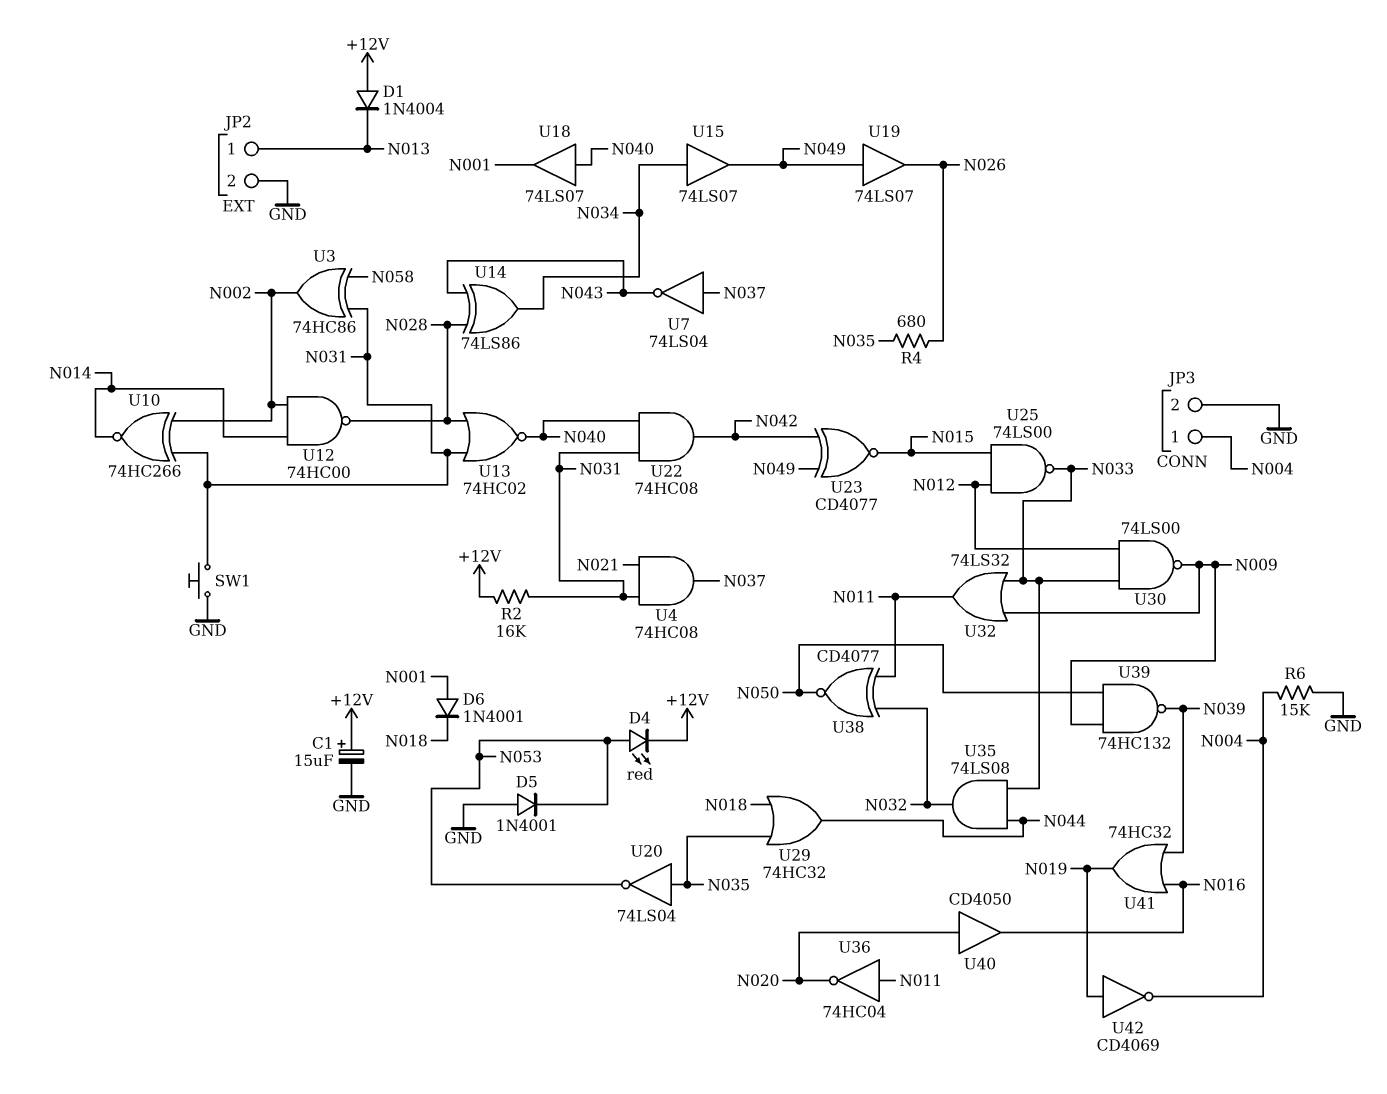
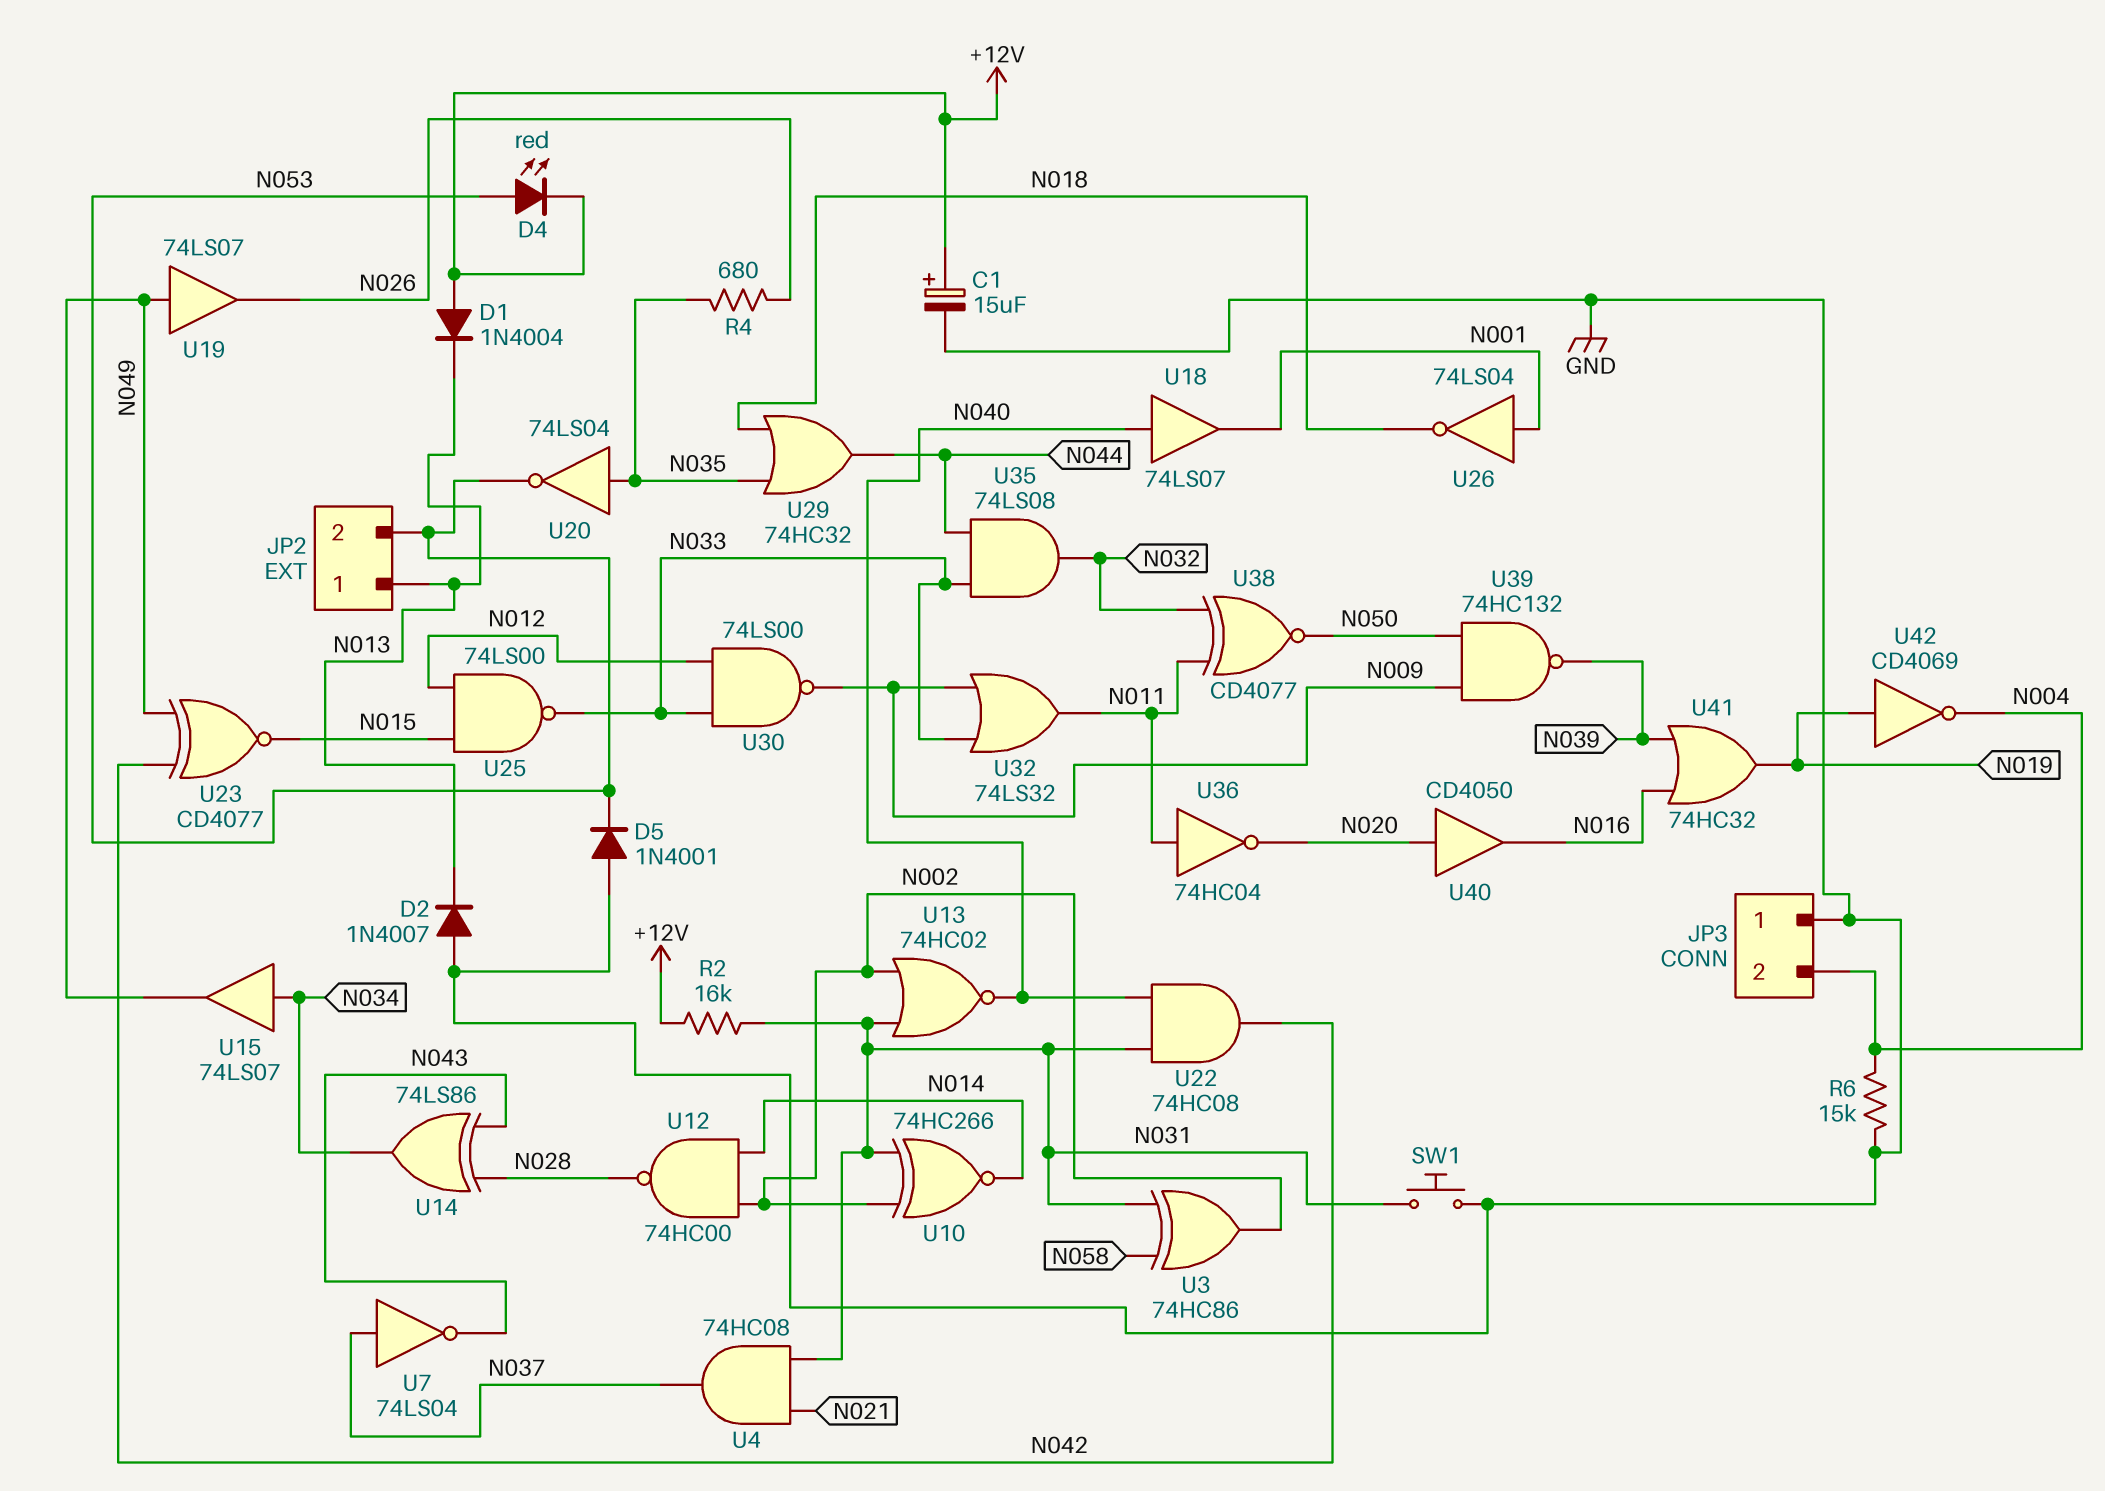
D2: none -> diode 1N4007 (A GND, K N013)
D6: diode 1N4001 (A N001, K N018) -> none
JP2 pin 2: GND -> N053
JP3 pin 1: N004 -> GND
JP3 pin 2: GND -> N004
U13: NOR 74HC02 (in N028, in N031, out N040) -> NOR 74HC02 (in N002, in N031, out N040)
U26: none -> NOT 74LS04 (in N001, out N018)

